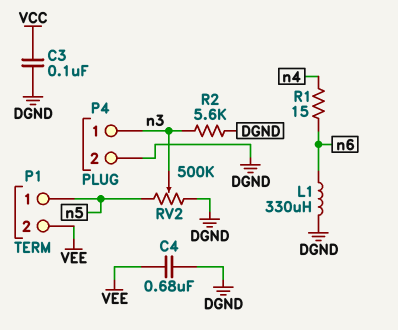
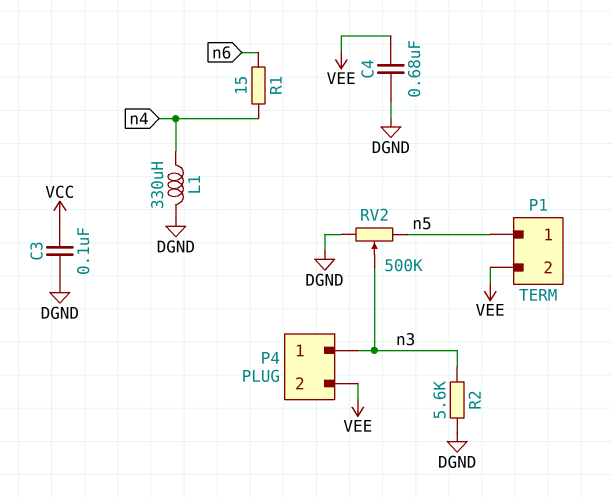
L1: 330uH (DGND, n6) -> 330uH (DGND, n4)
P4 pin 2: DGND -> VEE

